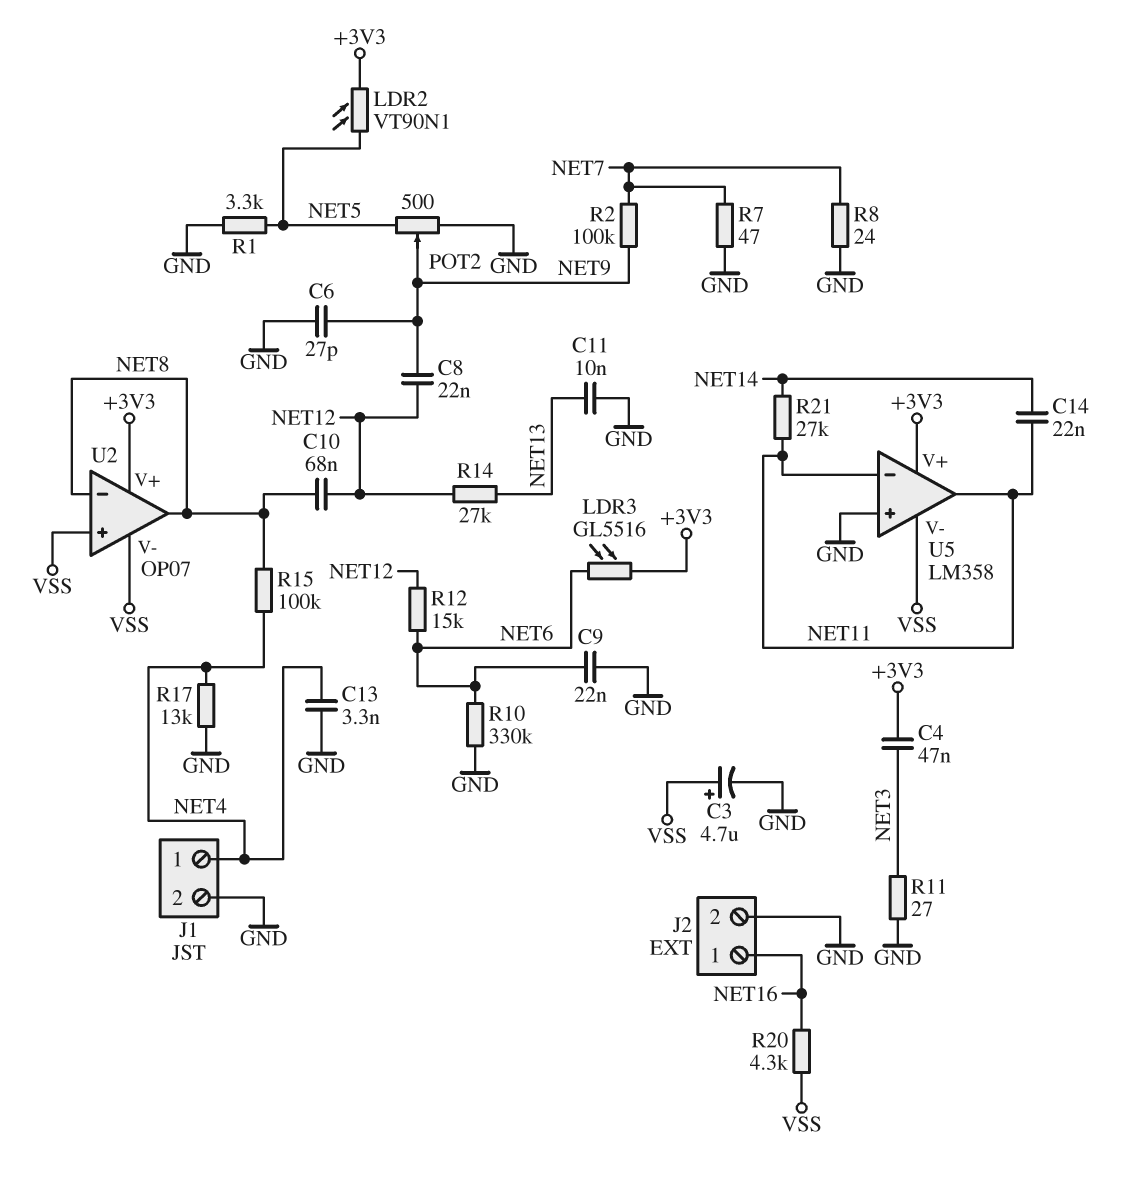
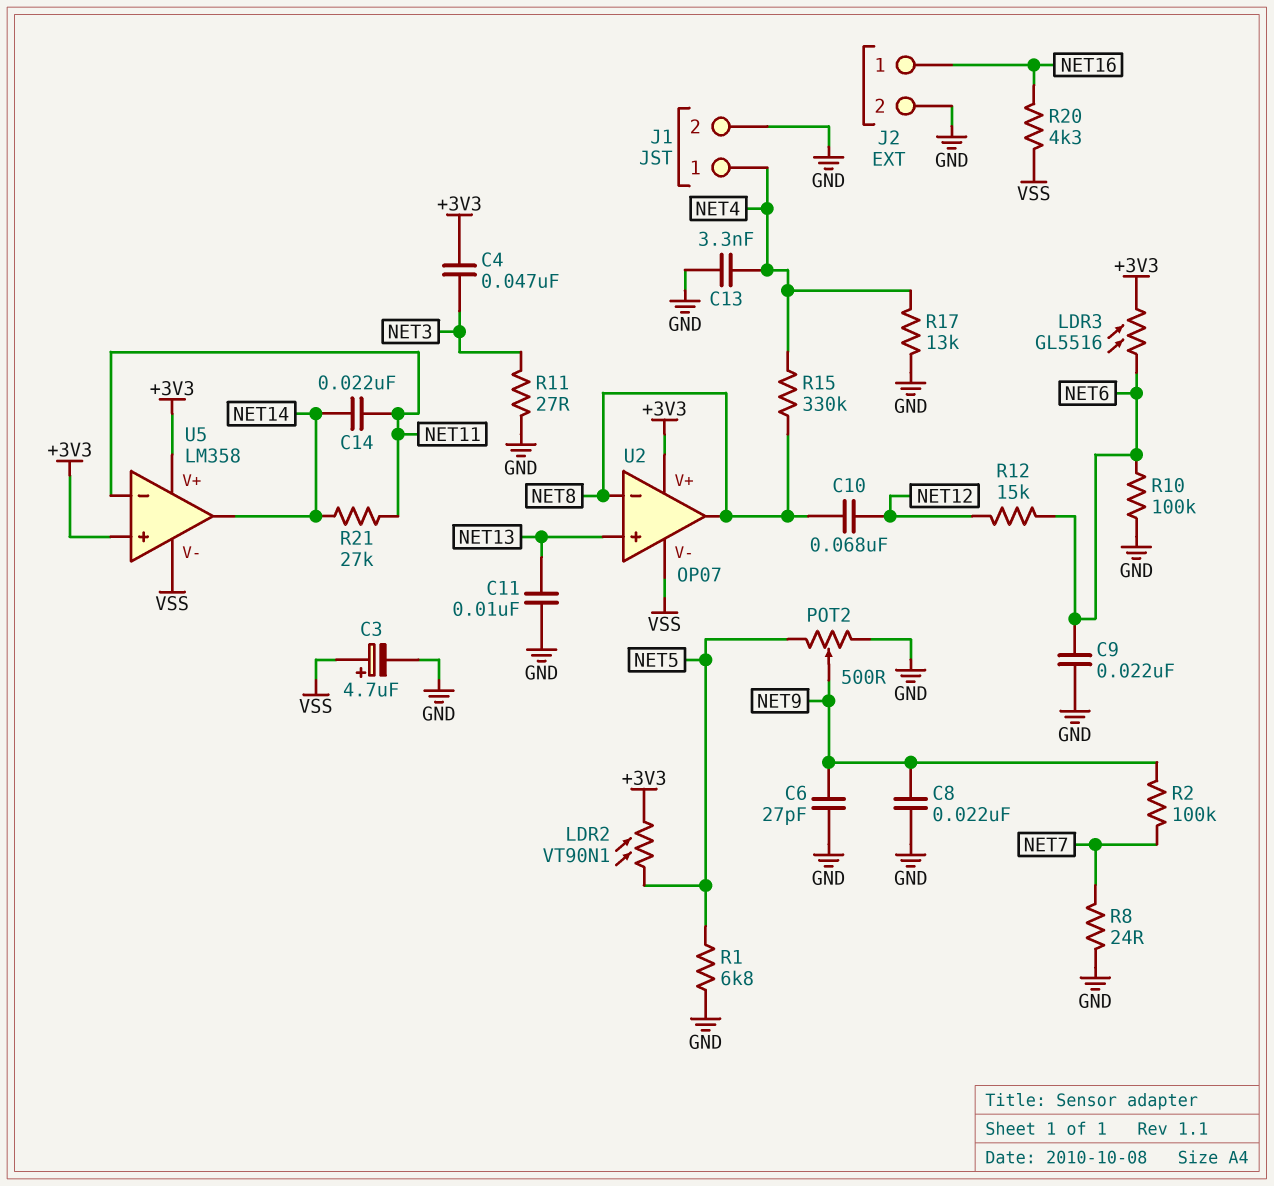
C8: 22nF (NET9, NET12) -> 22nF (GND, NET9)
R1: 3.3k (GND, NET5) -> 6.8k (GND, NET5)
R7: 47 (GND, NET7) -> none
R10: 330k (GND, NET6) -> 100k (GND, NET6)
R14: 27k (NET12, NET13) -> none
R15: 100k (NET4, NET8) -> 330k (NET4, NET8)
U2 pin in+: VSS -> NET13
U5 pin in+: GND -> +3V3
U5 pin out: NET11 -> NET14

